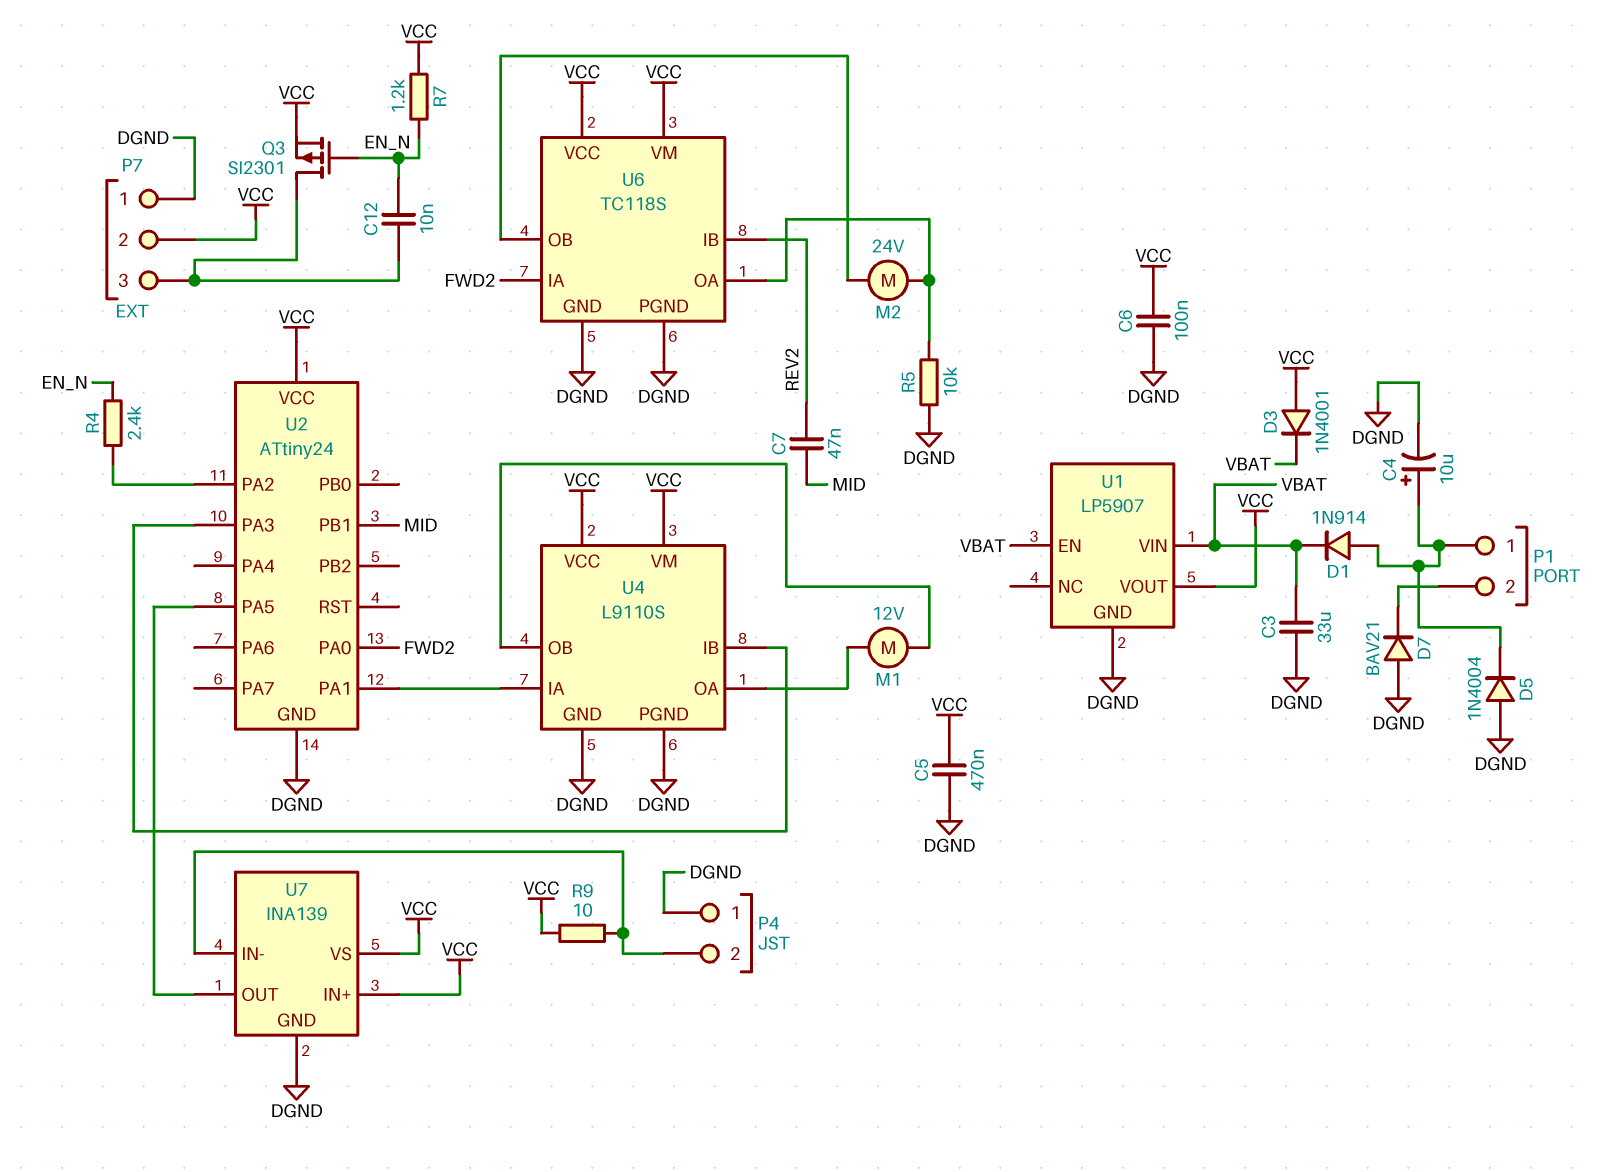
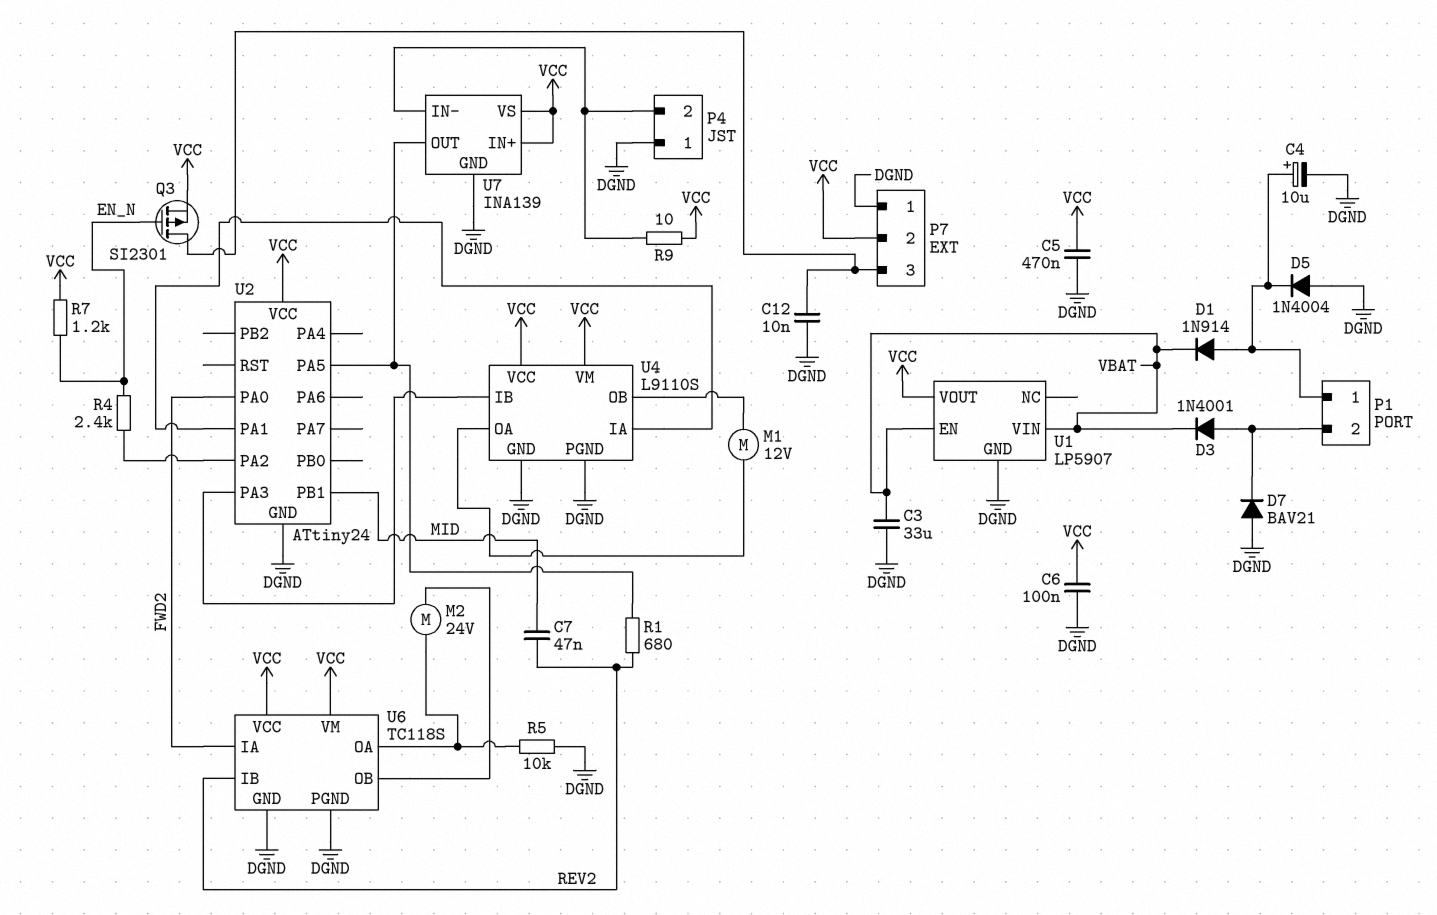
C12: 10nF (EN_N, P7/3) -> 10nF (DGND, P7/3)
D3: diode 1N4001 (A VCC, K VBAT) -> diode 1N4001 (A P1/2, K VBAT)
R1: none -> 680 (REV2, U2/PA5)

